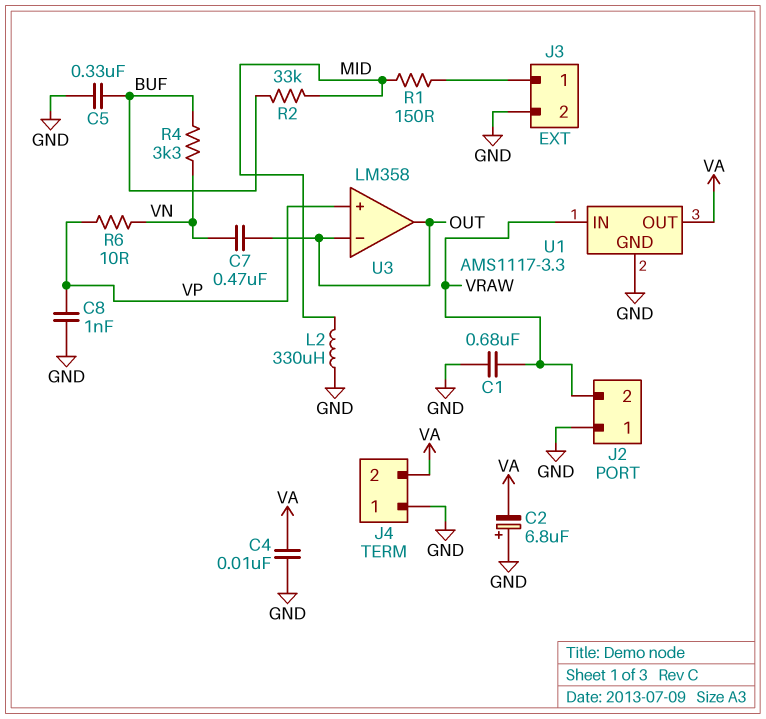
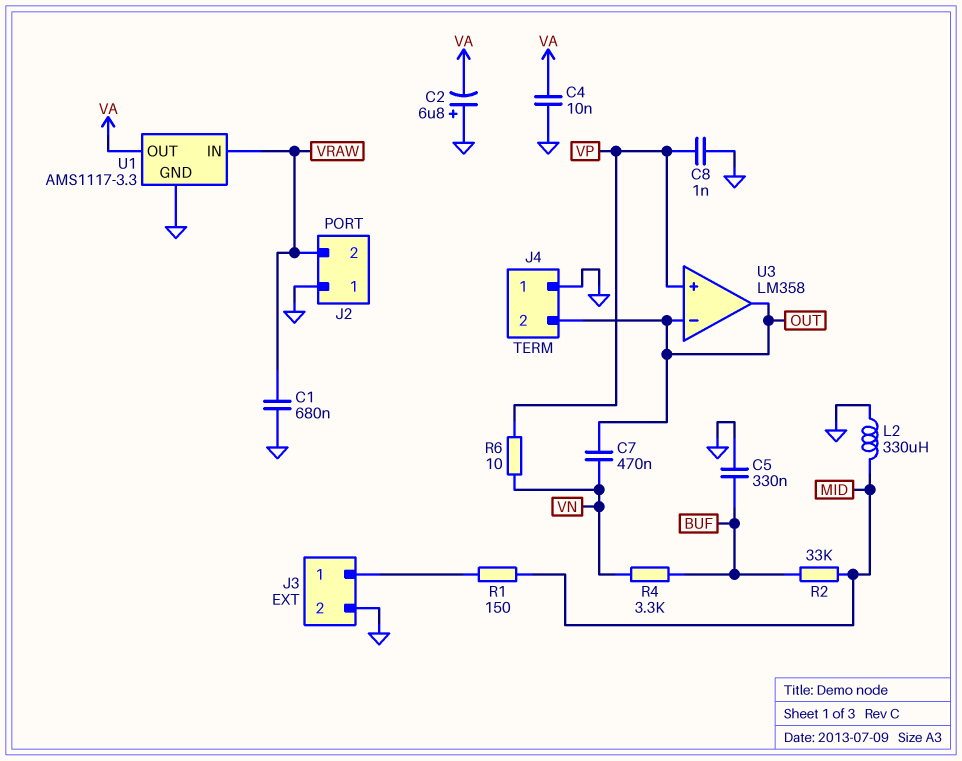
J4 pin 2: VA -> OUT

